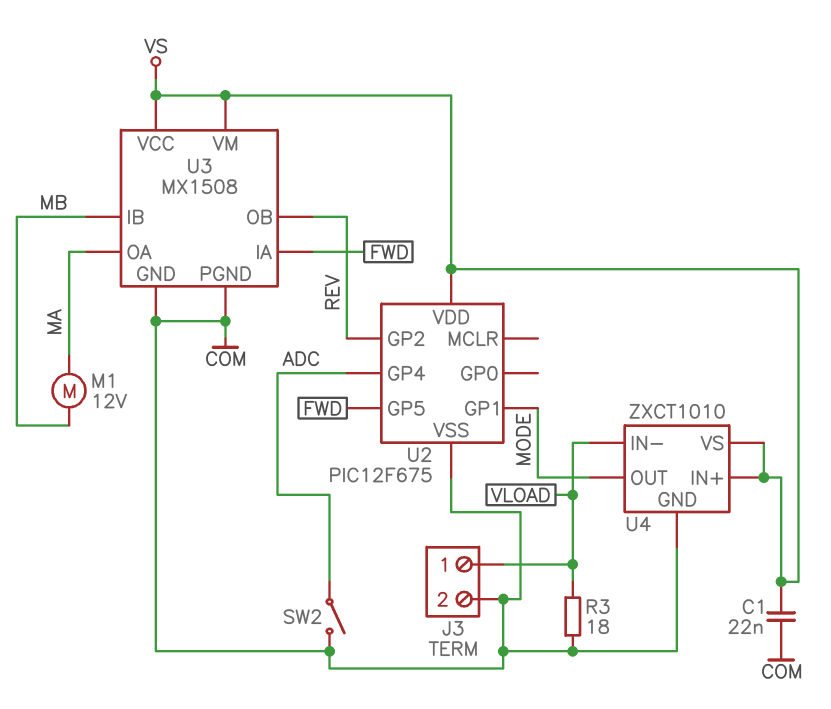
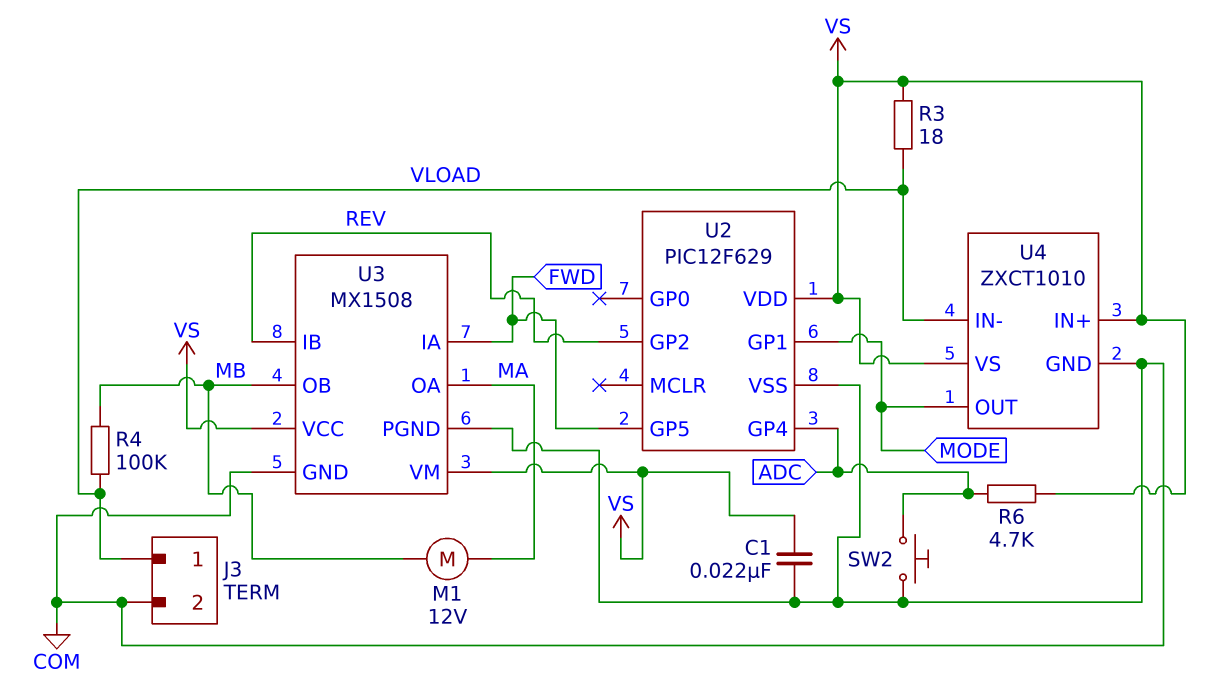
R3: 18 (COM, VLOAD) -> 18 (VLOAD, VS)
R4: none -> 100k (MB, VLOAD)
R6: none -> 4.7k (ADC, VS)
SW2: switch (ADC, COM) -> button (ADC, COM)
U2: PIC12F675 -> PIC12F629
U3 pin IB: MB -> REV
U3 pin OB: REV -> MB

